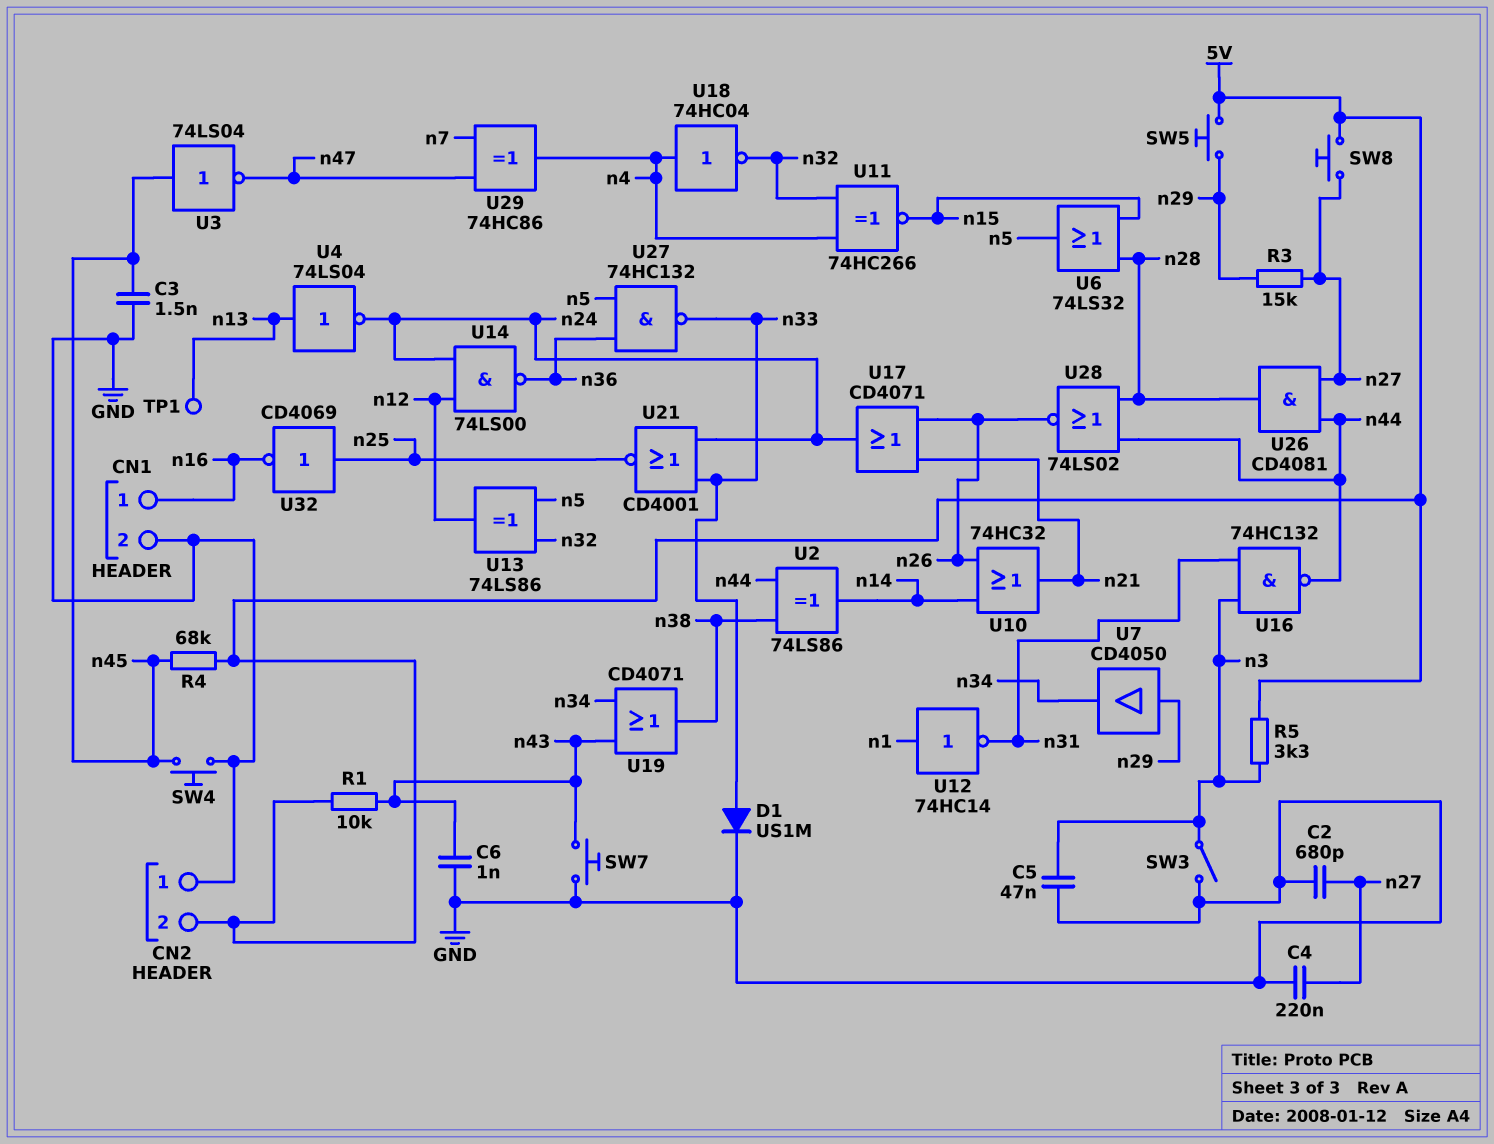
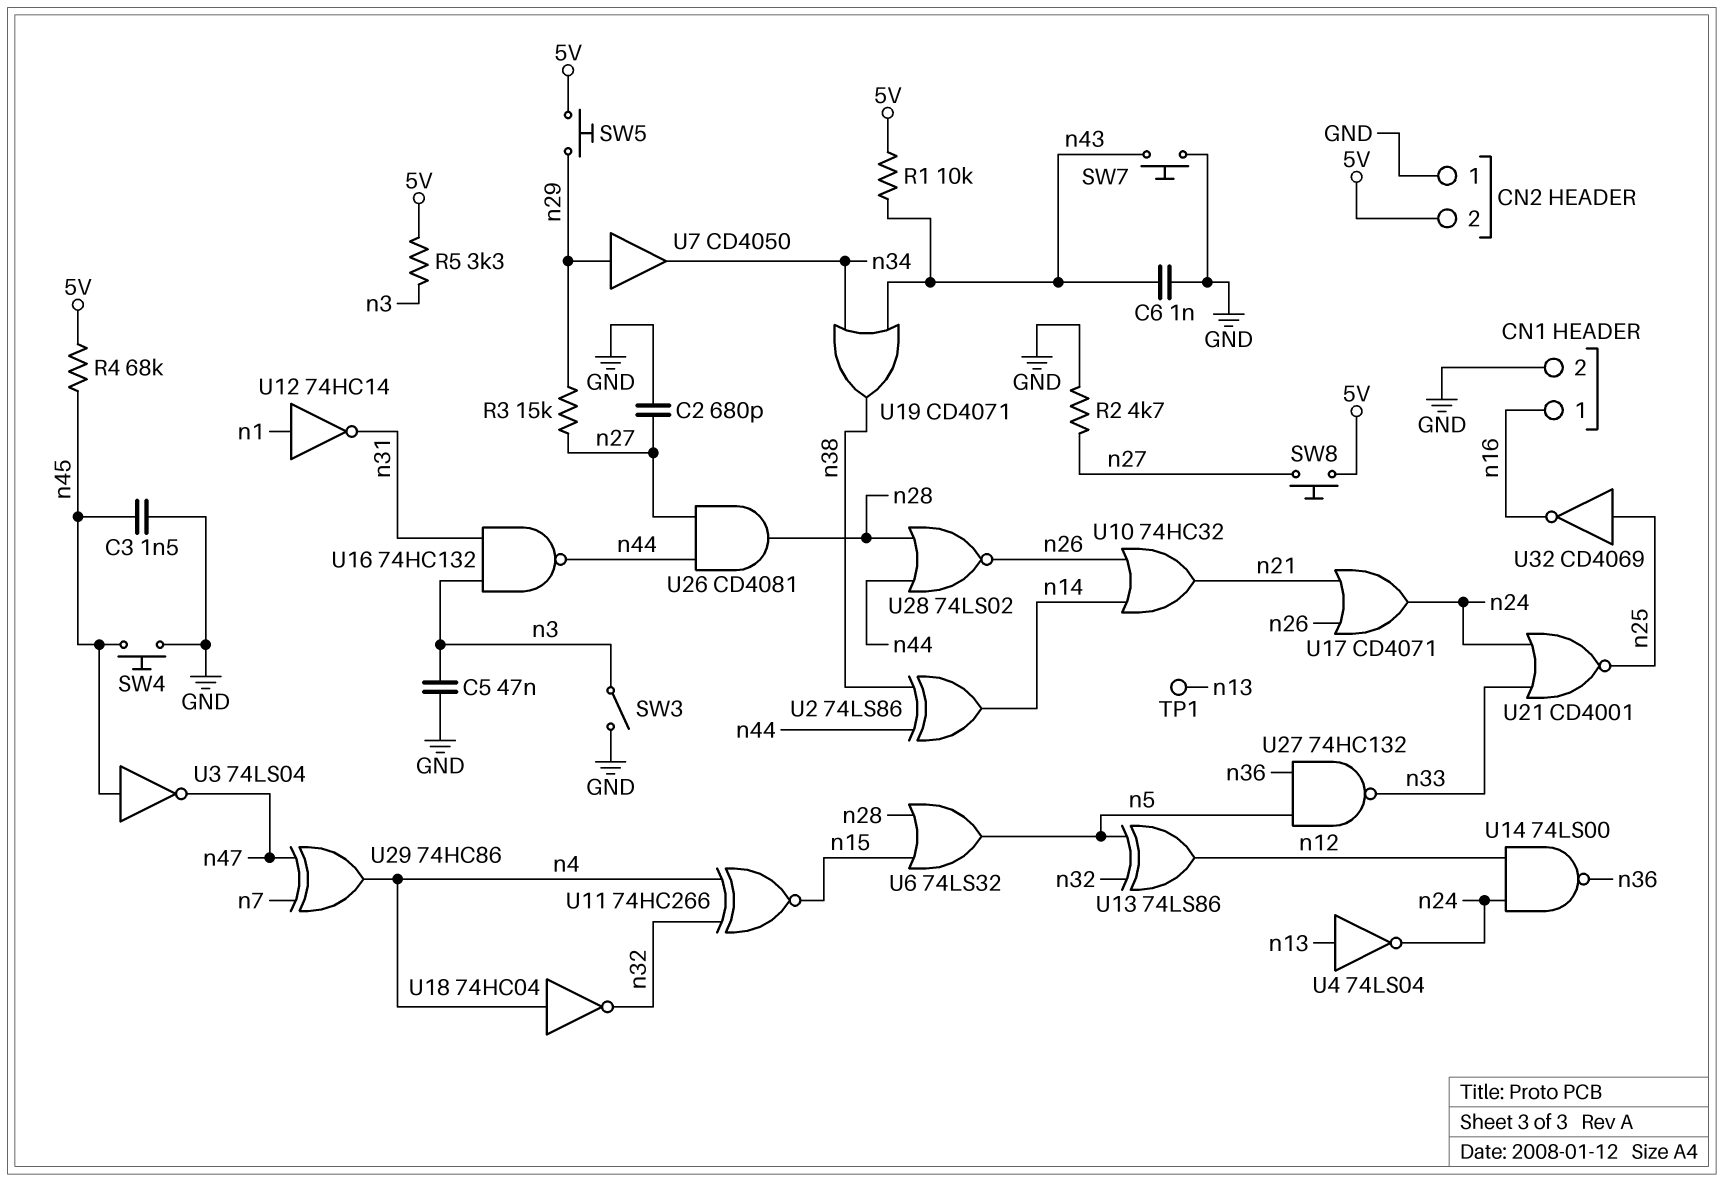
C4: 220nF (GND, n27) -> none
D1: diode US1M (A n33, K GND) -> none
R2: none -> 4.7k (GND, n27)

